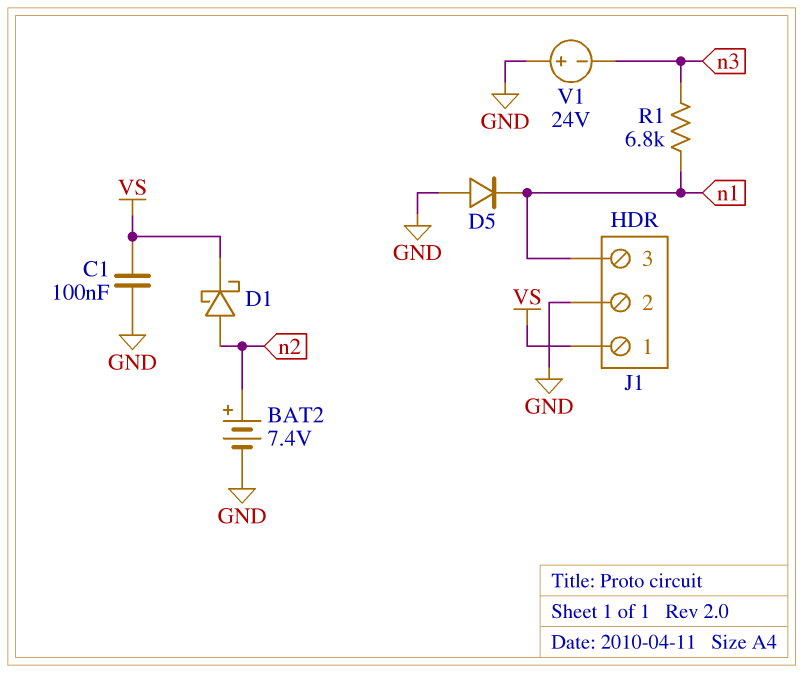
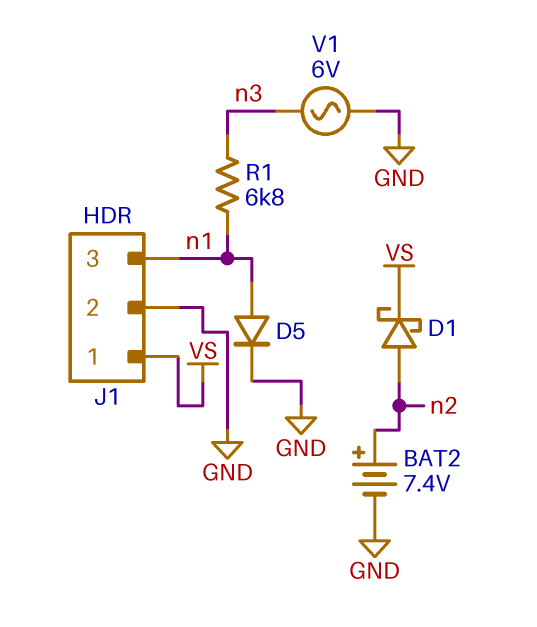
C1: 100nF (GND, VS) -> none
D5: diode (A GND, K n1) -> diode (A n1, K GND)
V1: 24V (plus GND, minus n3) -> AC 6V (GND, n3)

